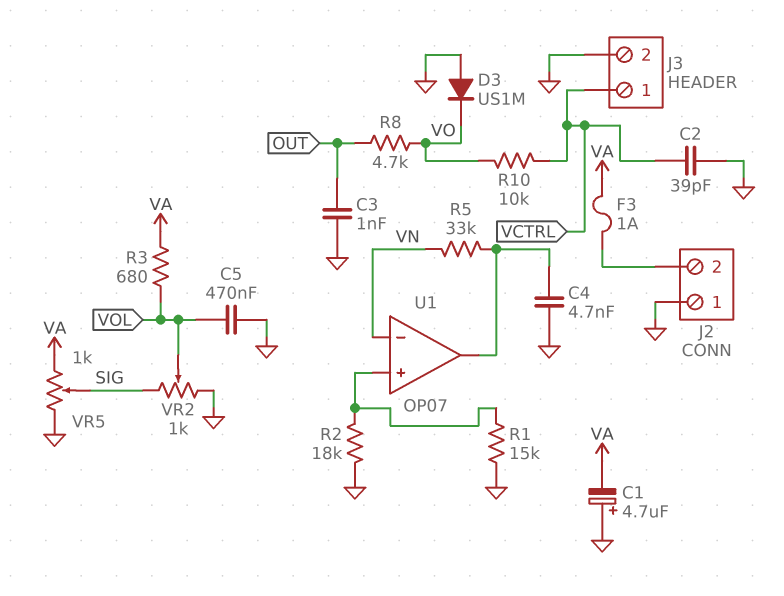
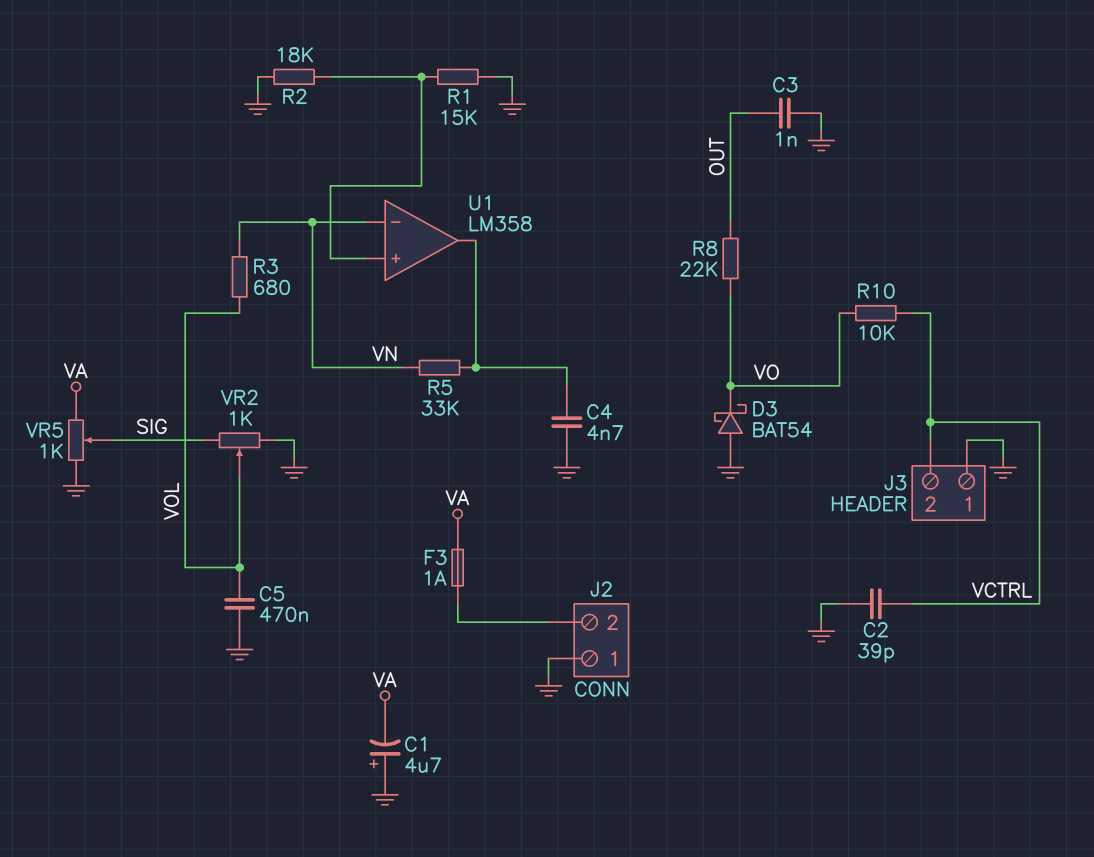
D3: diode US1M (A GND, K VO) -> schottky BAT54 (A GND, K VO)
J3 pin 1: VCTRL -> GND
J3 pin 2: GND -> VCTRL
R3: 680 (VA, VOL) -> 680 (VN, VOL)
R8: 4.7k (OUT, VO) -> 22k (OUT, VO)
U1: OP07 -> LM358

